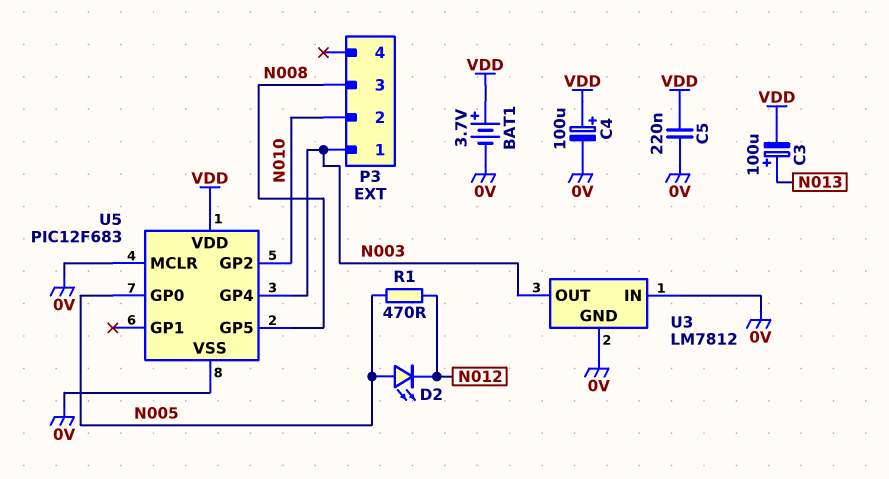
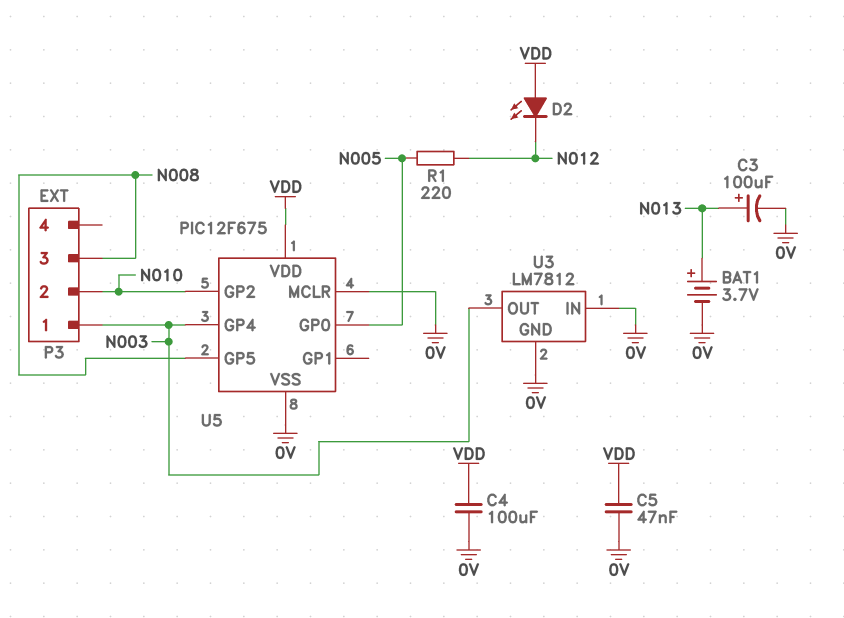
BAT1: 3.7V (plus VDD, minus 0V) -> 3.7V (plus N013, minus 0V)
C3: 100uF (plus N013, minus VDD) -> 100uF (plus N013, minus 0V)
C4: 100uF (plus VDD, minus 0V) -> 100uF (0V, VDD)
C5: 220nF (0V, VDD) -> 47nF (0V, VDD)
D2: LED (A N005, K N012) -> LED (A VDD, K N012)
R1: 470 (N005, N012) -> 220 (N005, N012)
U5: PIC12F683 -> PIC12F675

